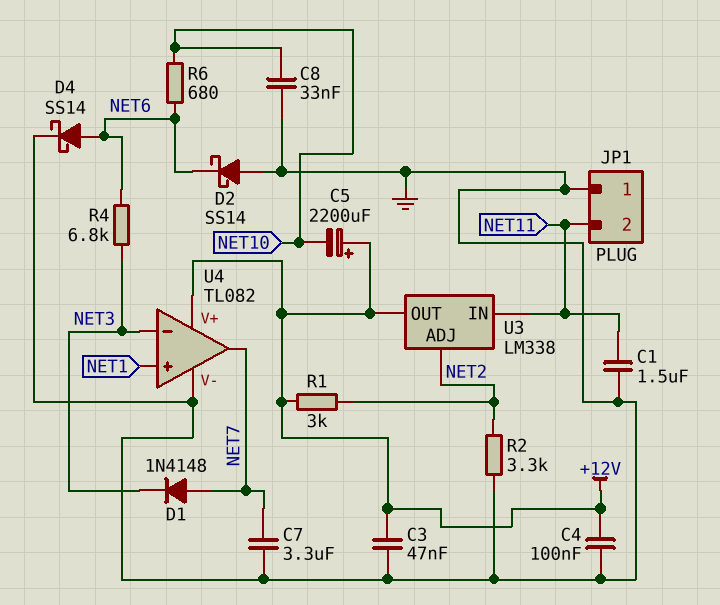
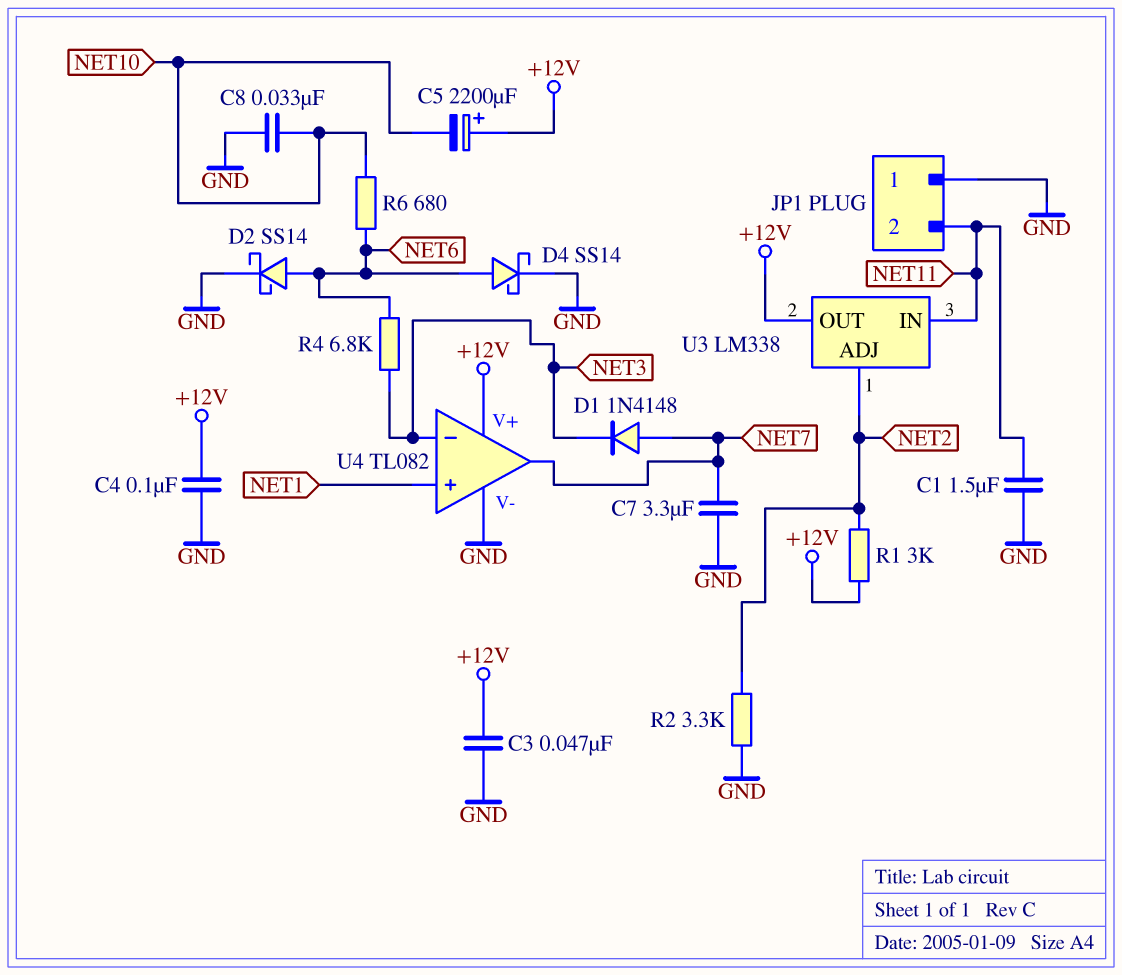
D2: schottky SS14 (A GND, K NET6) -> schottky SS14 (A NET6, K GND)

